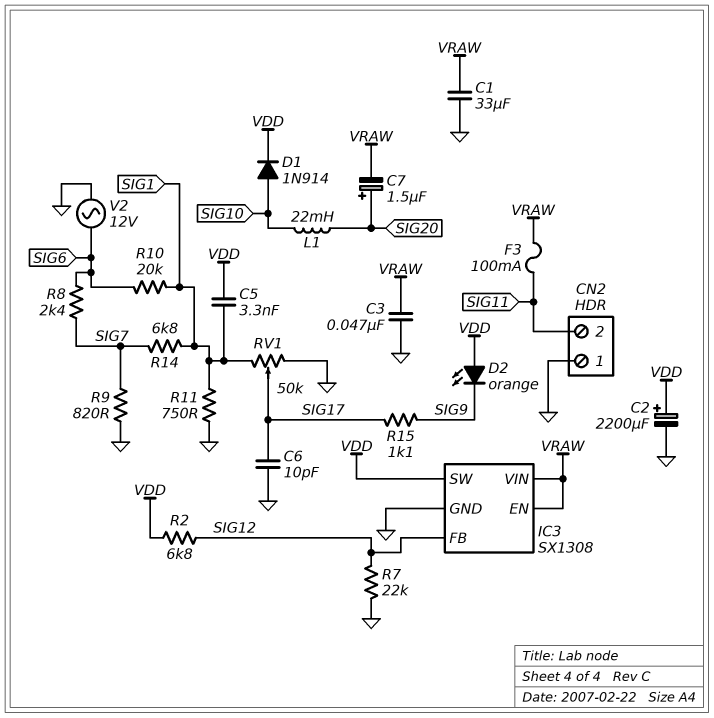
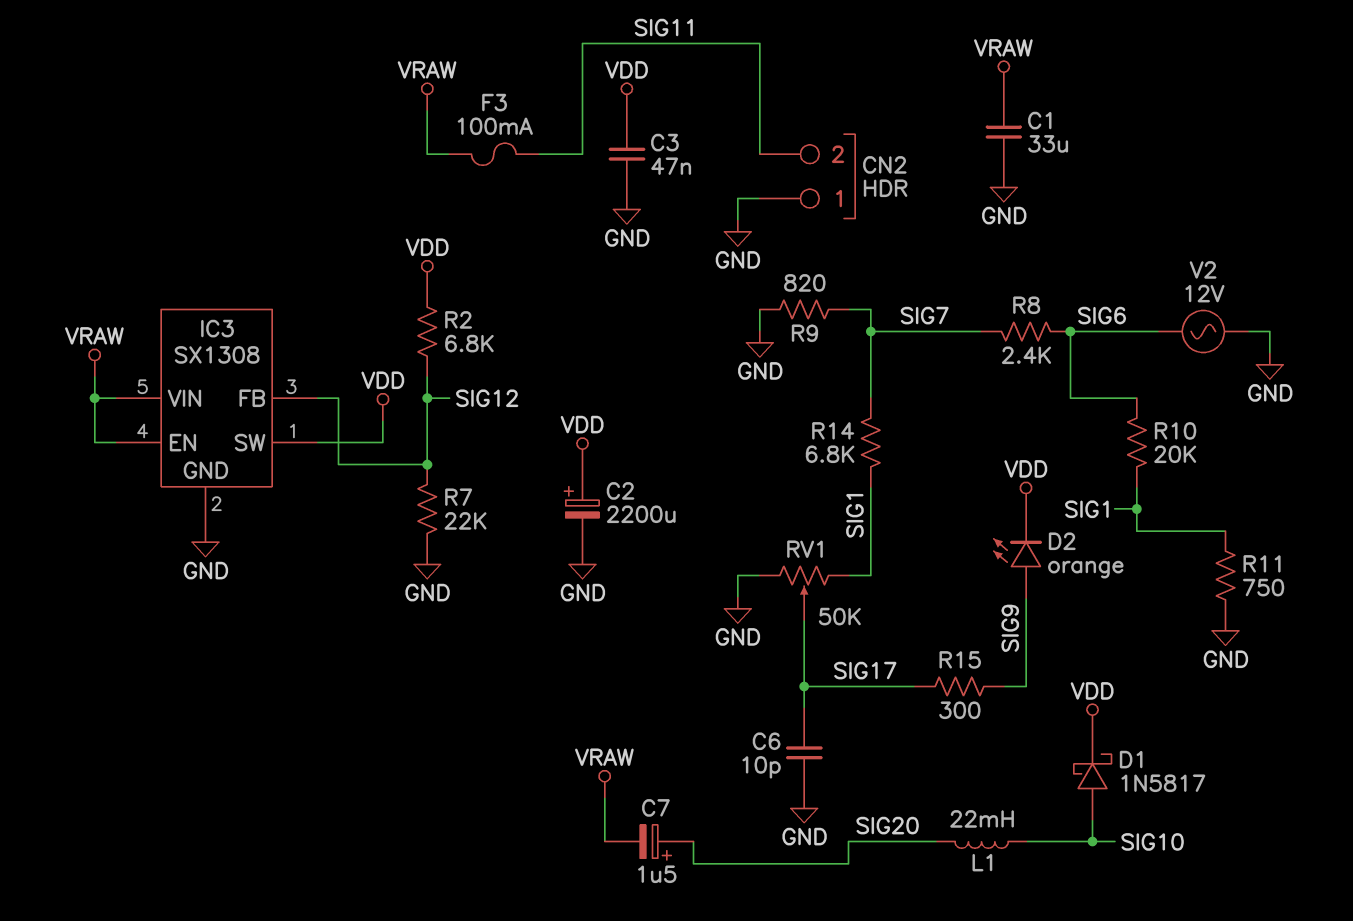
C3: 47nF (GND, VRAW) -> 47nF (GND, VDD)
C5: 3.3nF (SIG1, VDD) -> none
D1: diode 1N914 (A SIG10, K VDD) -> schottky 1N5817 (A SIG10, K VDD)
D2: LED orange (A VDD, K SIG9) -> LED orange (A SIG9, K VDD)
R15: 1.1k (SIG9, SIG17) -> 300 (SIG9, SIG17)

